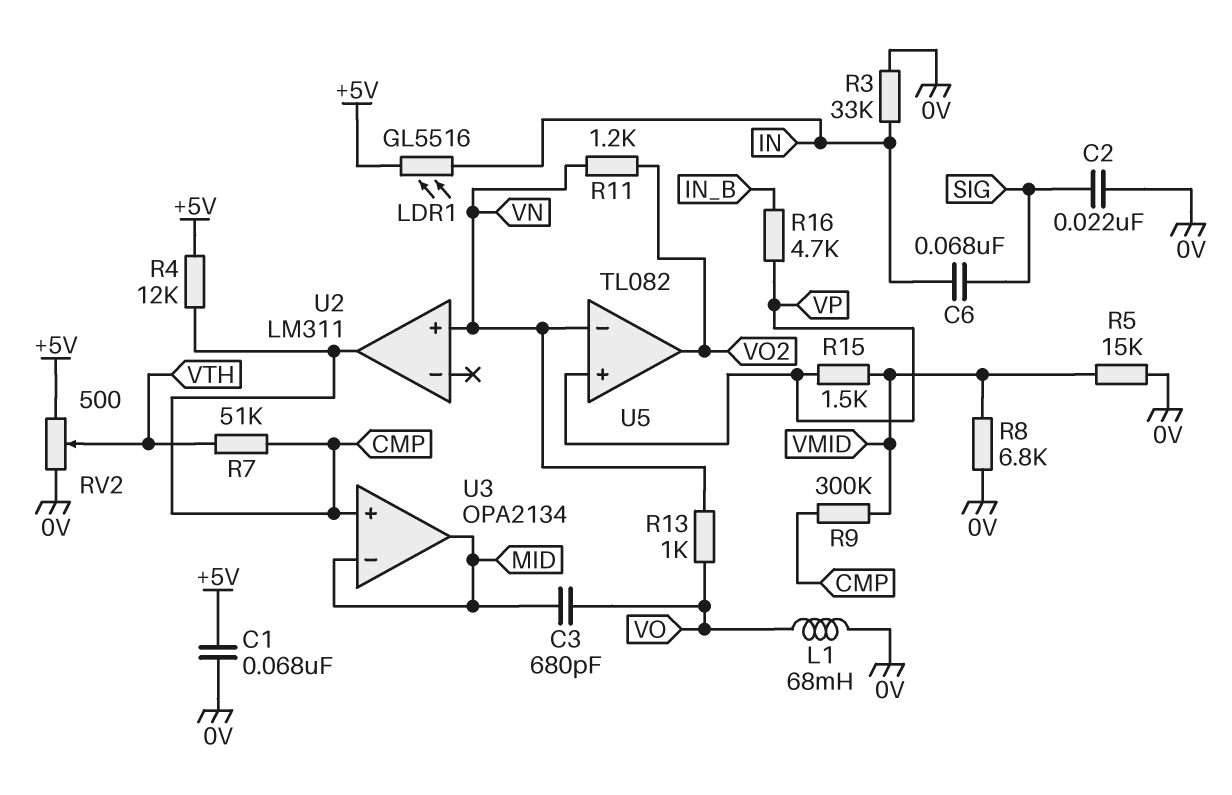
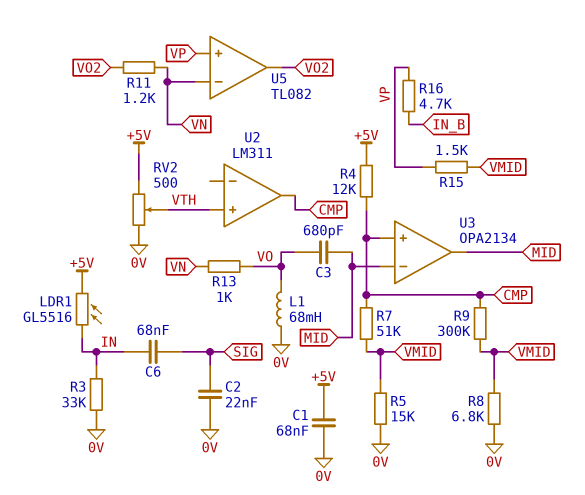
R7: 51k (CMP, VTH) -> 51k (CMP, VMID)
U2 pin in+: VN -> VTH

